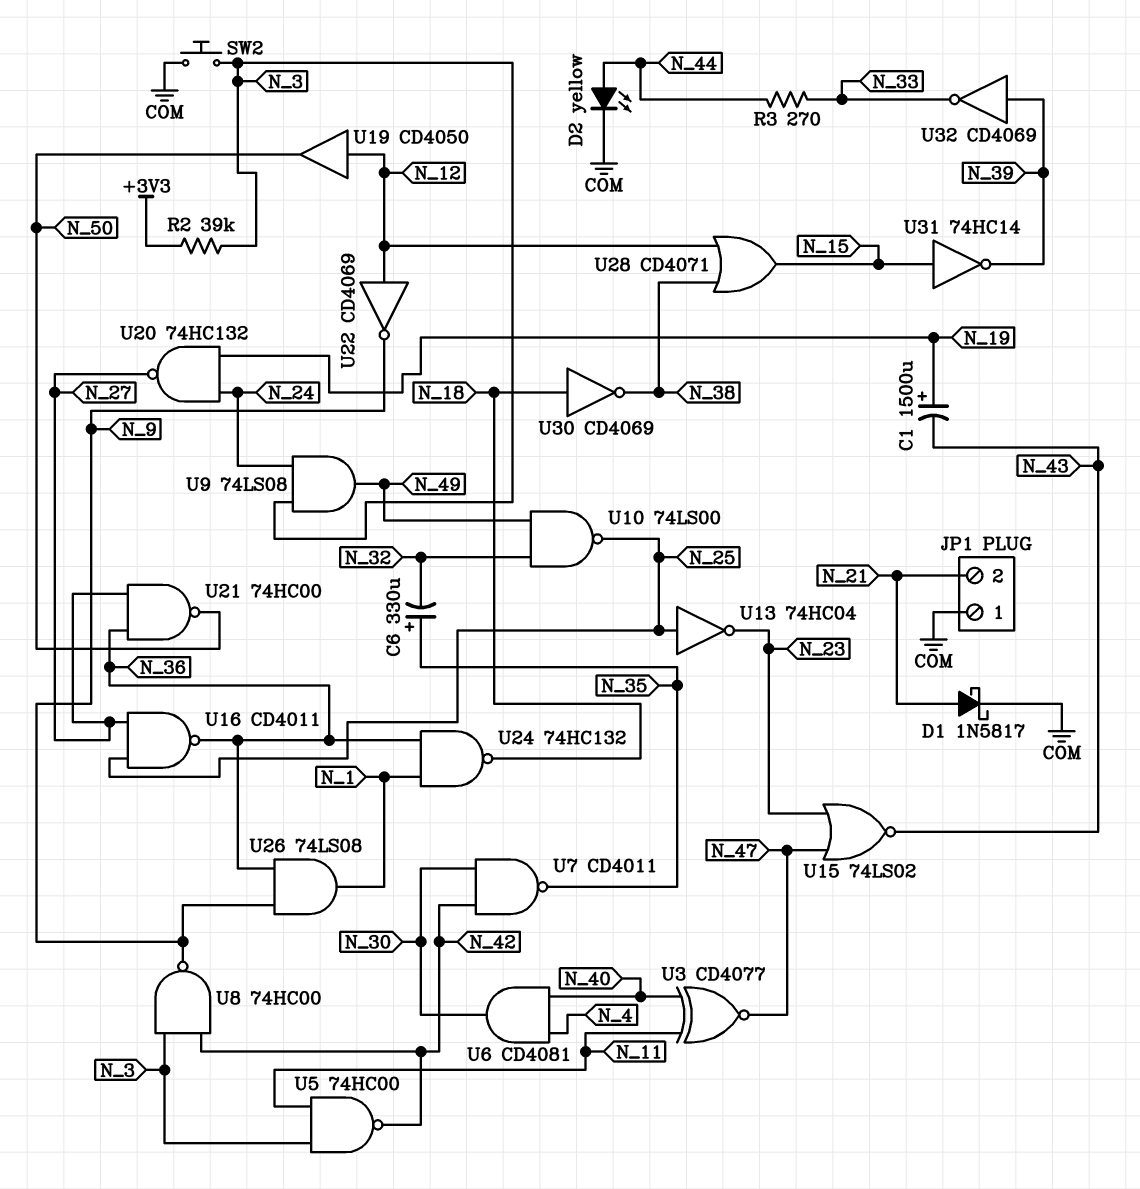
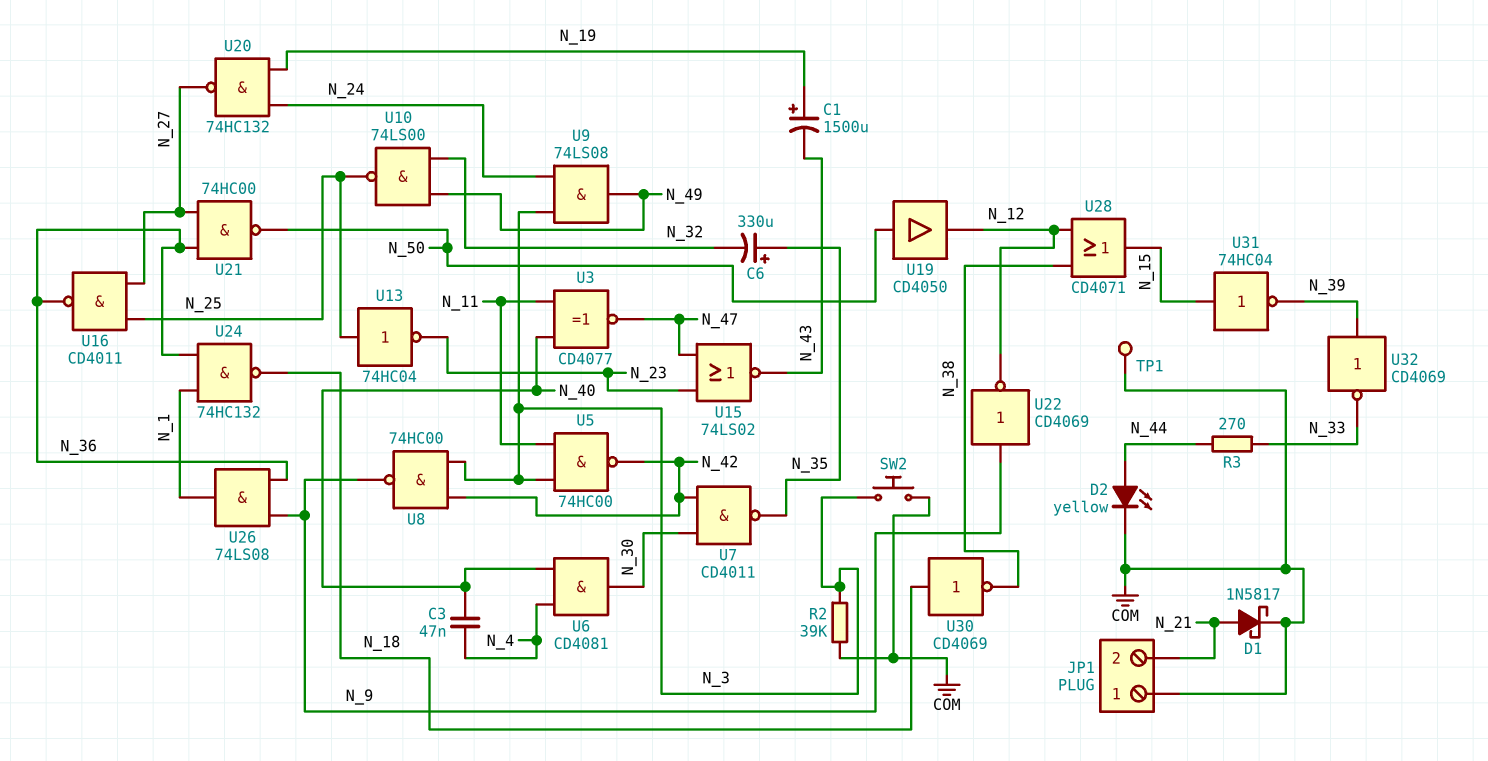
C3: none -> 47nF (N_4, N_40)
R2: 39k (+3V3, N_3) -> 39k (COM, N_3)
TP1: none -> test point (COM)
U19: buffer CD4050 (in N_12, out N_50) -> buffer CD4050 (in N_50, out N_12)
U22: NOT CD4069 (in N_12, out N_9) -> NOT CD4069 (in N_9, out N_12)
U31: NOT 74HC14 (in N_15, out N_39) -> NOT 74HC04 (in N_15, out N_39)

